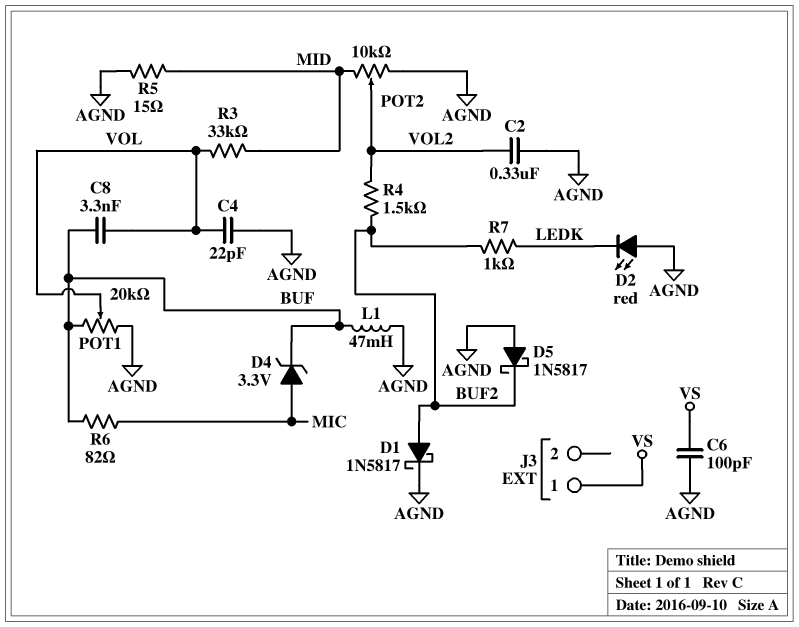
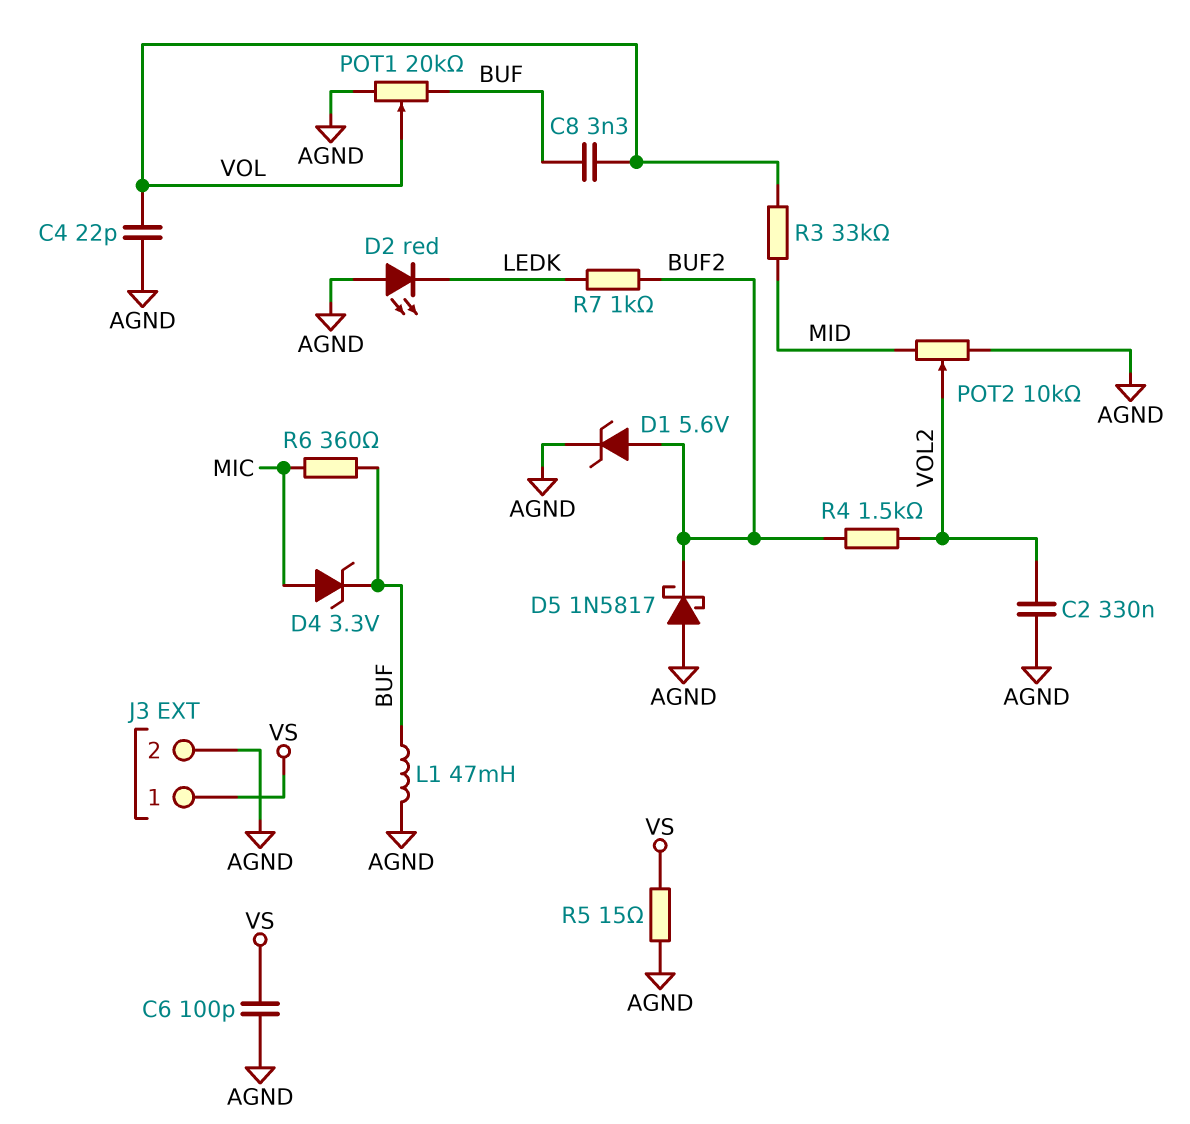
D1: schottky 1N5817 (A BUF2, K AGND) -> zener 5.6V (A BUF2, K AGND)
J3 pin 2: none -> AGND
R5: 15 (AGND, MID) -> 15 (AGND, VS)
R6: 82 (BUF, MIC) -> 360 (BUF, MIC)

